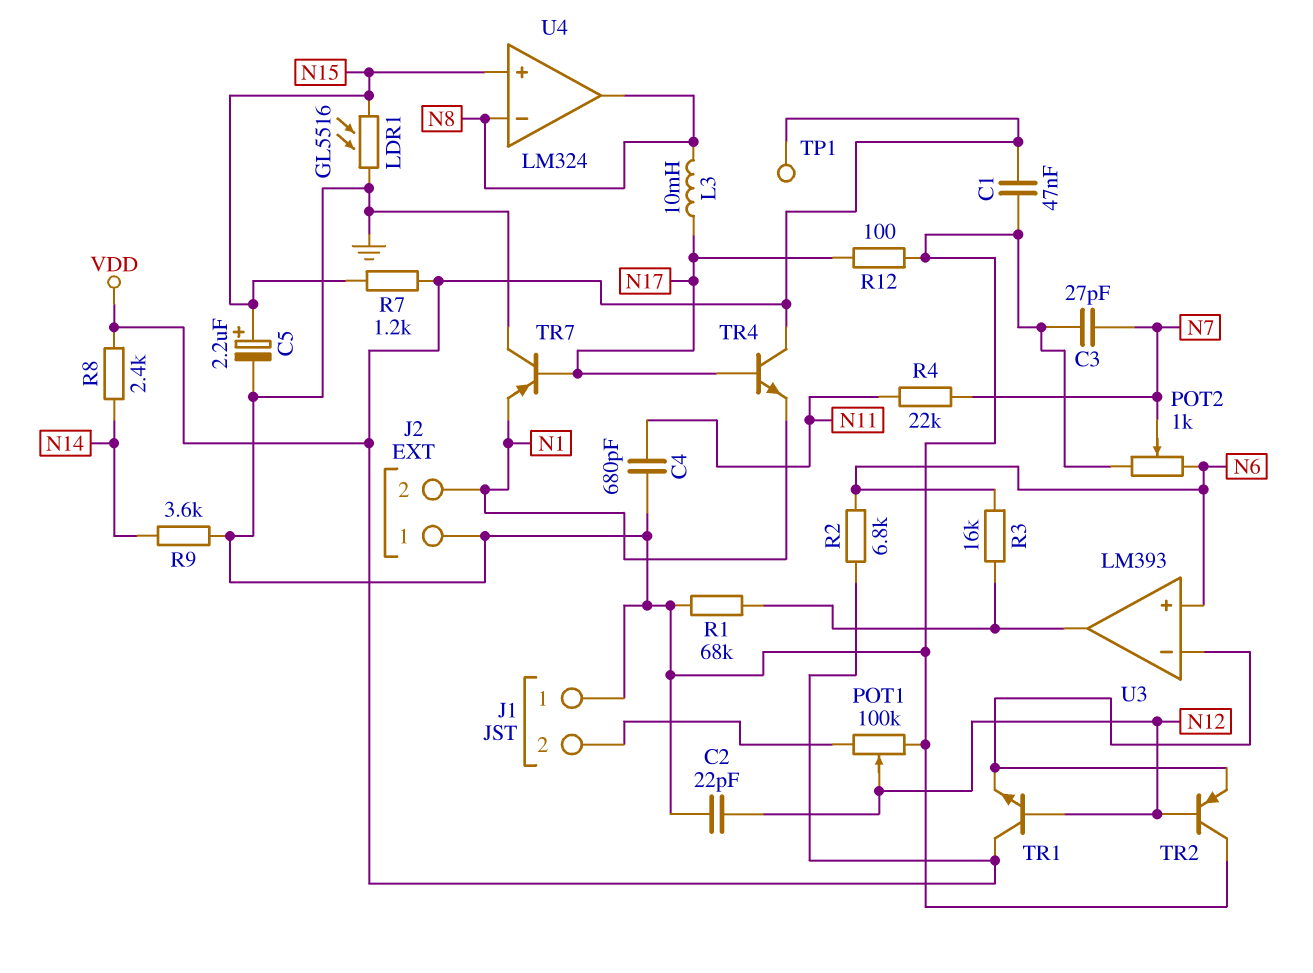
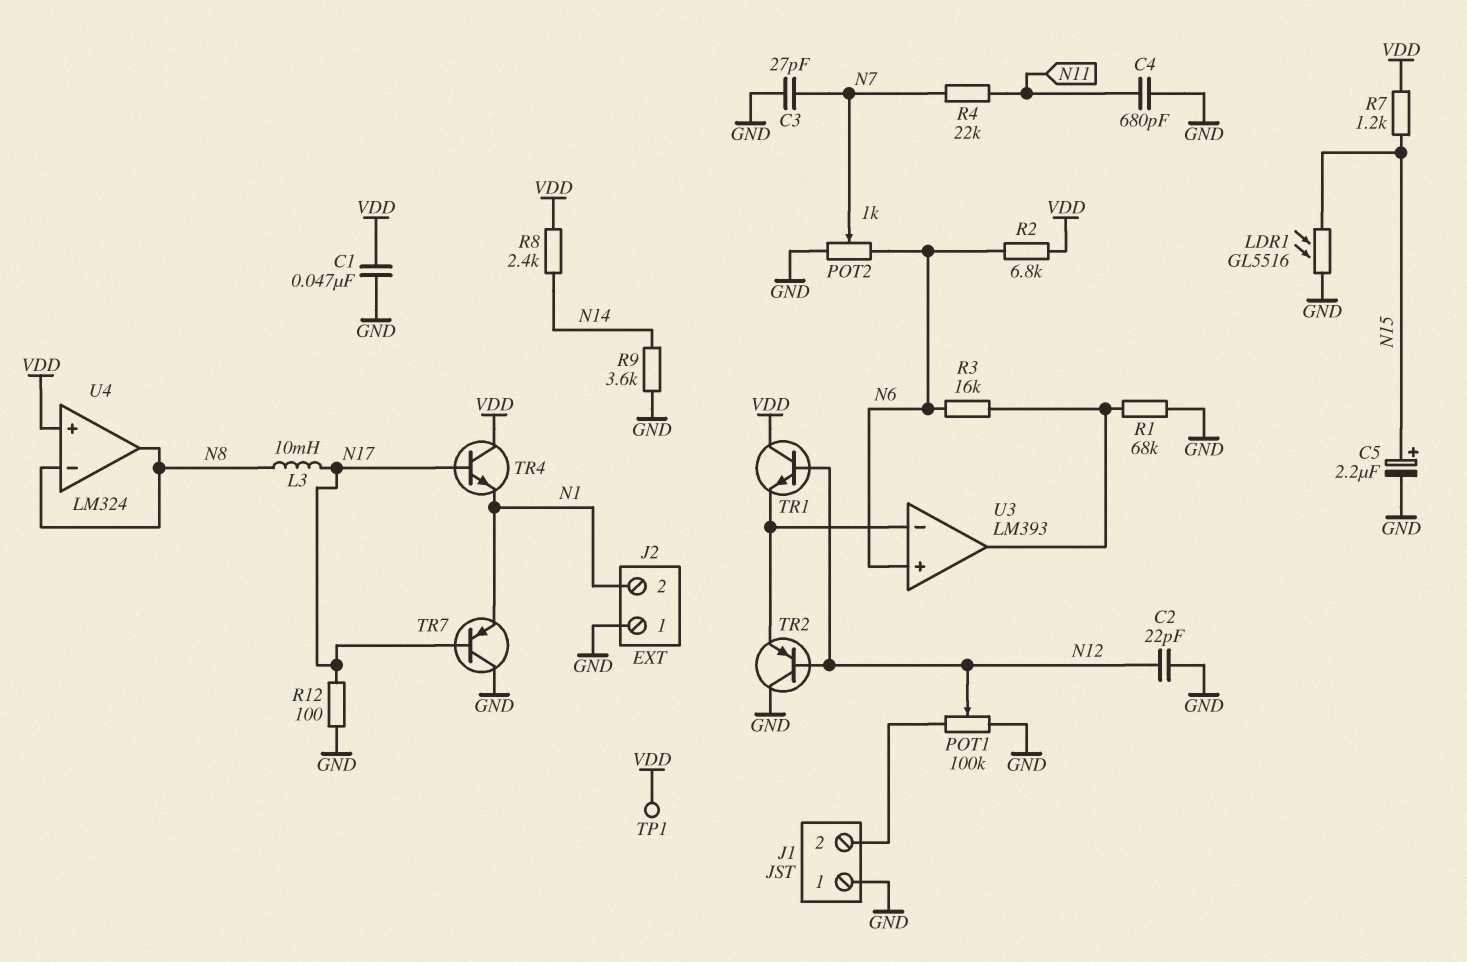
U4 pin in+: N15 -> VDD

